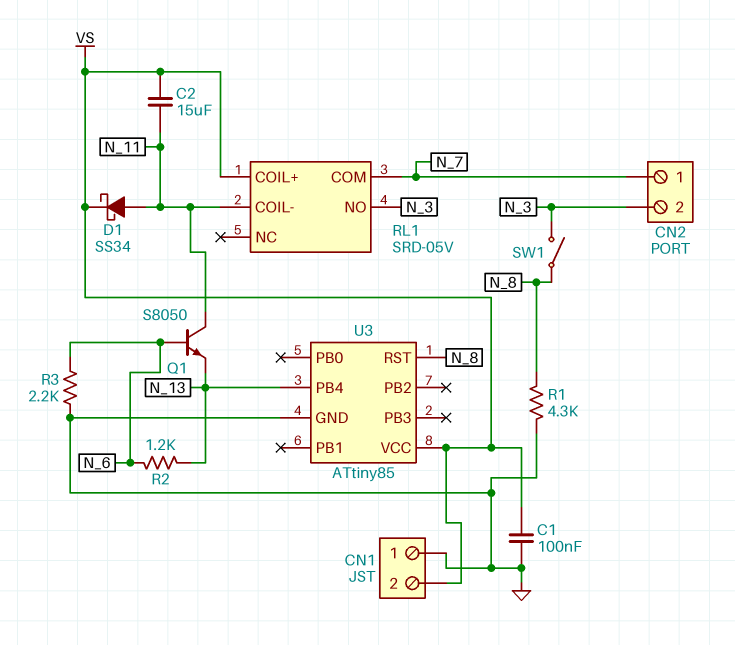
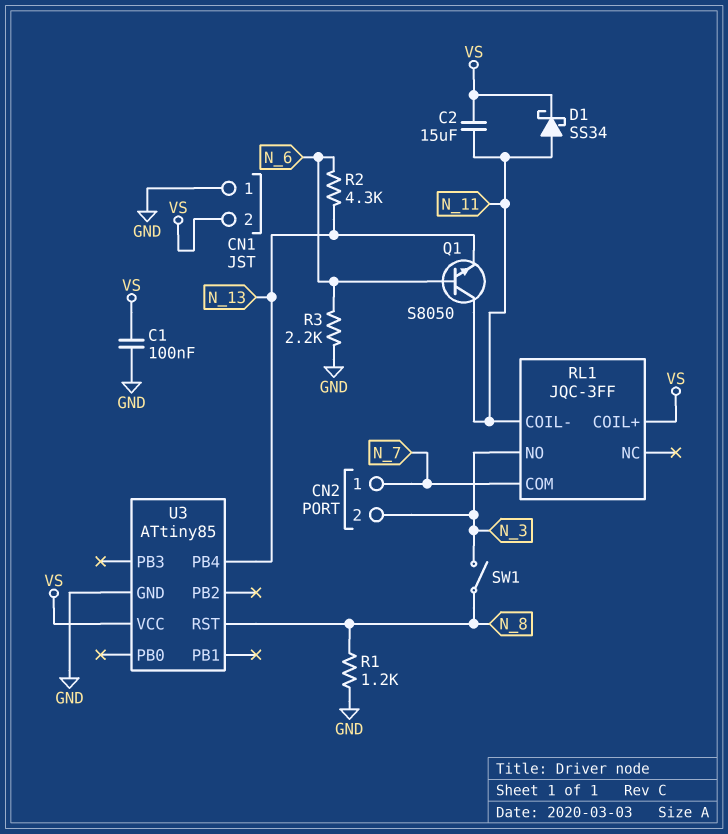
R1: 4.3k (GND, N_8) -> 1.2k (GND, N_8)
R2: 1.2k (N_6, N_13) -> 4.3k (N_6, N_13)
RL1: SRD-05V -> JQC-3FF

